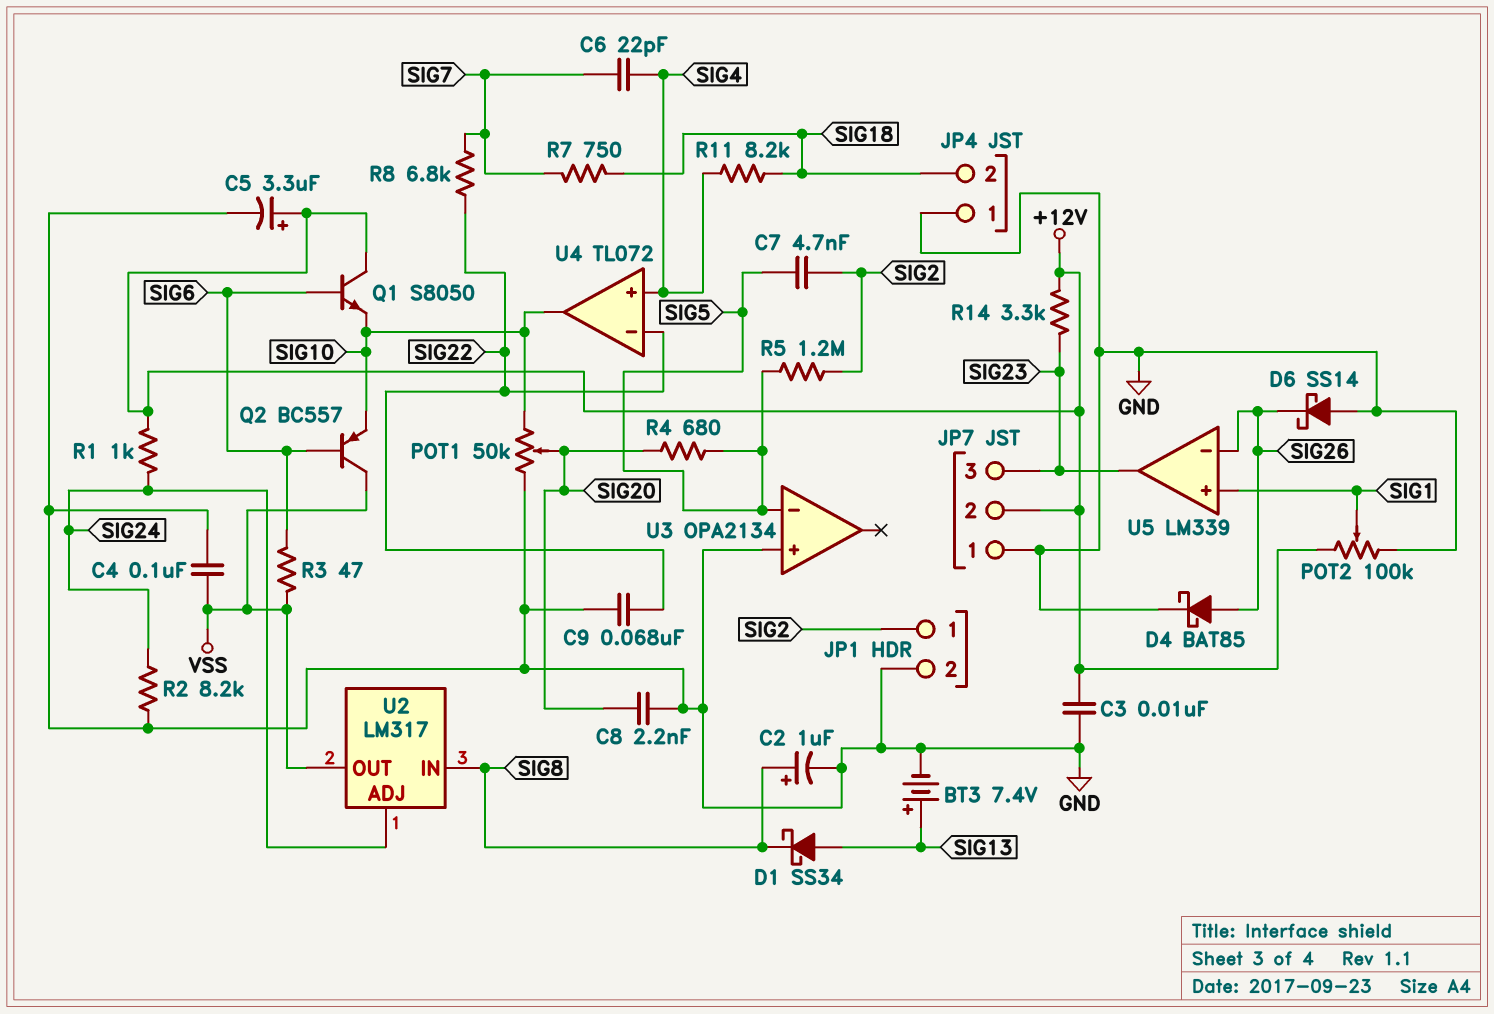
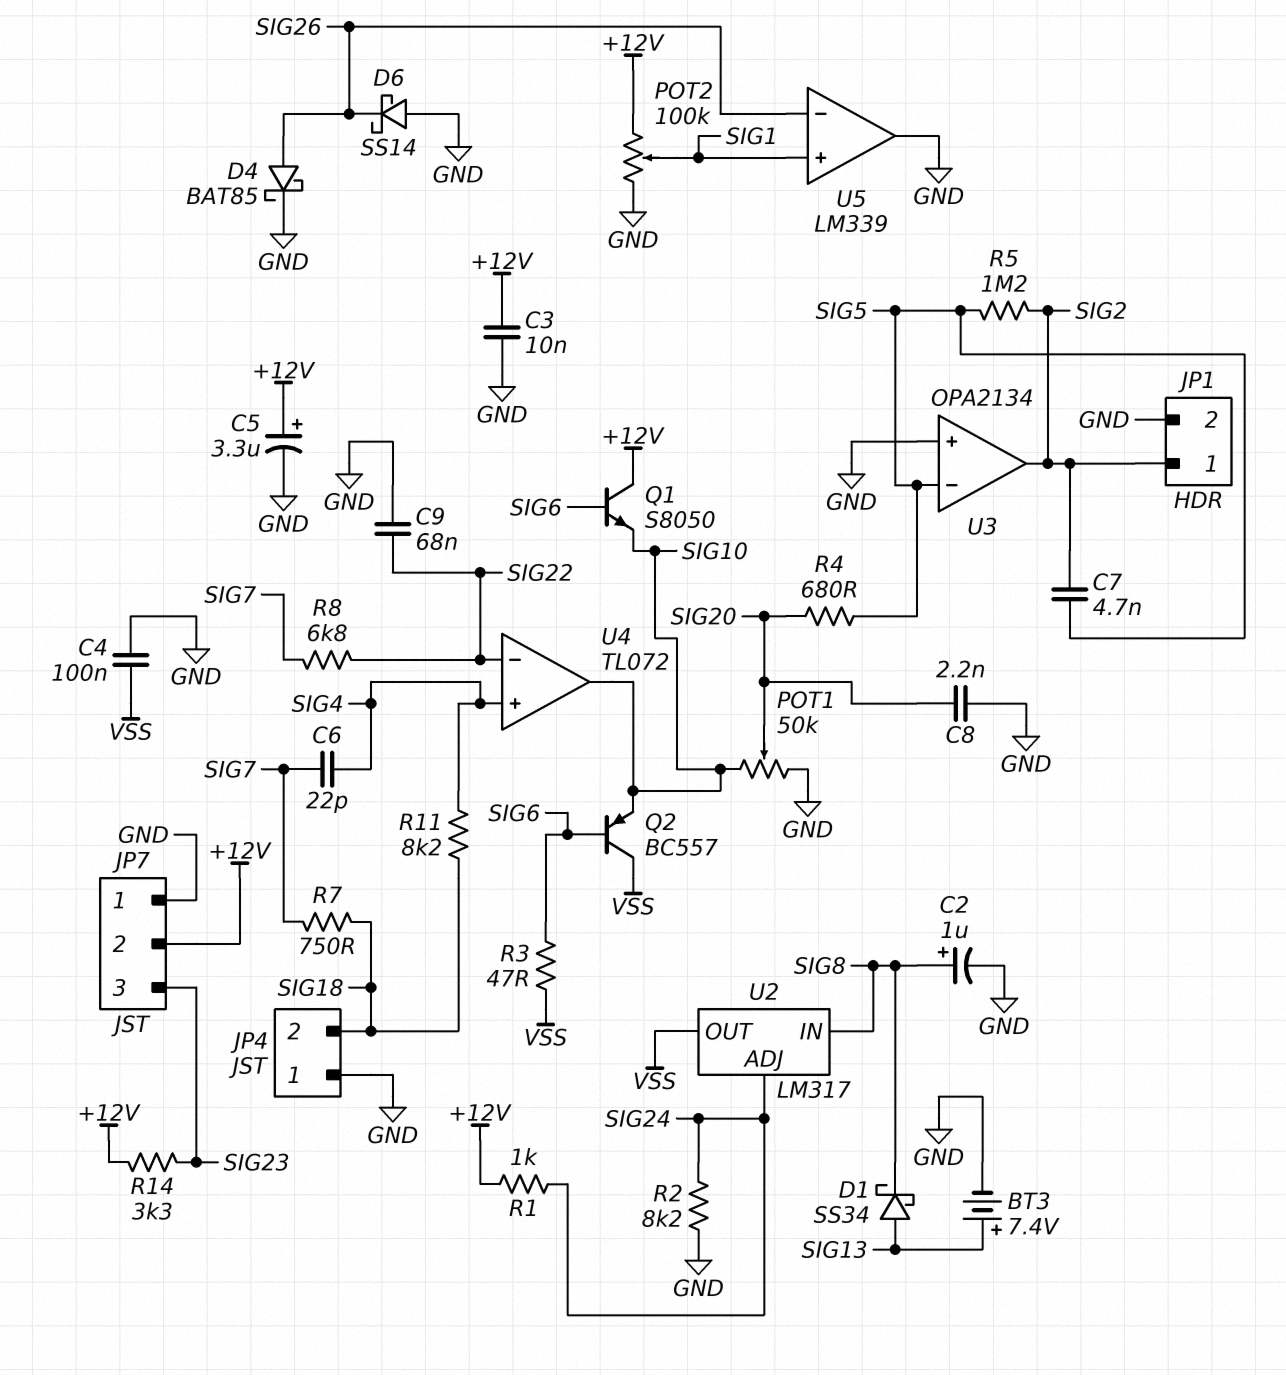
U3 pin out: none -> SIG2
U5 pin out: SIG23 -> GND

